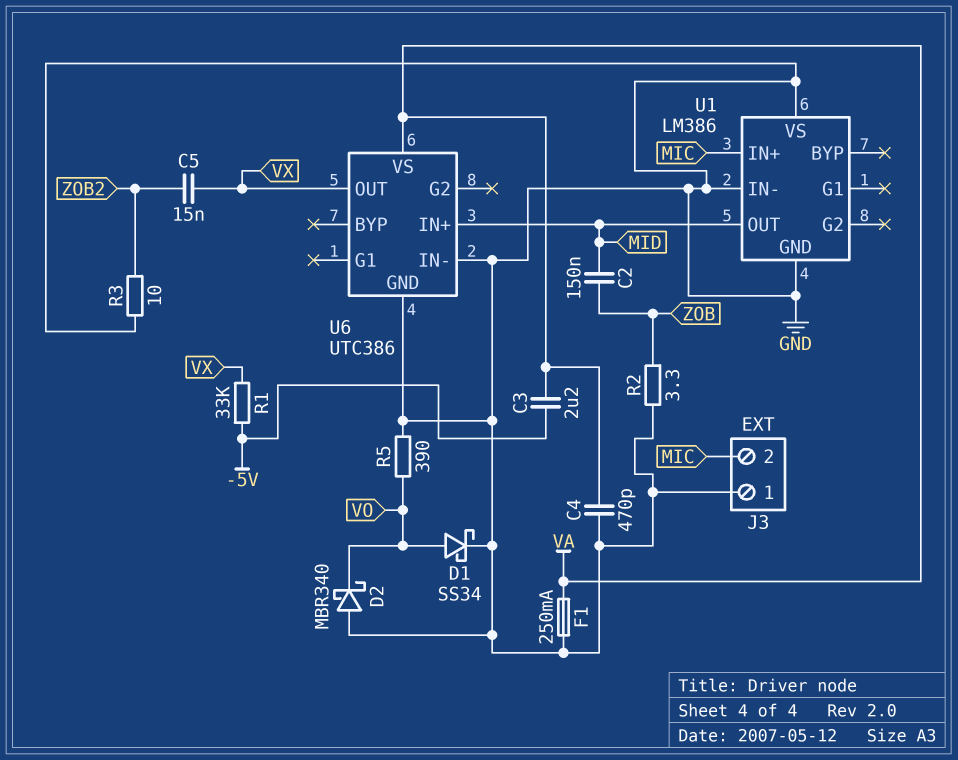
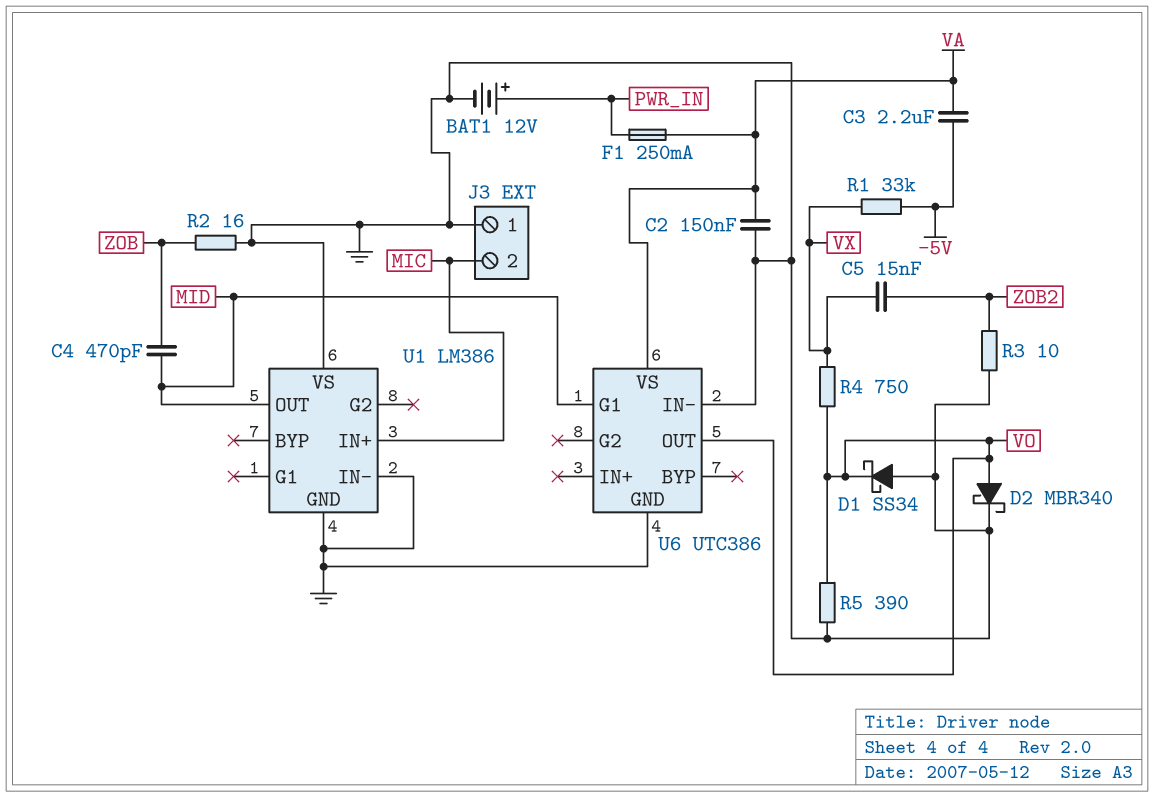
BAT1: none -> 12V (plus PWR_IN, minus GND)
C2: 150nF (MID, ZOB) -> 150nF (GND, VA)
C4: 470pF (GND, VA) -> 470pF (MID, ZOB)
D1: schottky SS34 (A VO, K GND) -> schottky SS34 (A GND, K VO)
D2: schottky MBR340 (A GND, K VO) -> schottky MBR340 (A VO, K GND)
F1: 250mA (GND, VA) -> 250mA (PWR_IN, VA)
R2: 3.3 (GND, ZOB) -> 16 (GND, ZOB)
R4: none -> 750 (VO, VX)
U6 pin G1: none -> MID
U6 pin IN+: MID -> none
U6 pin OUT: VX -> VO

